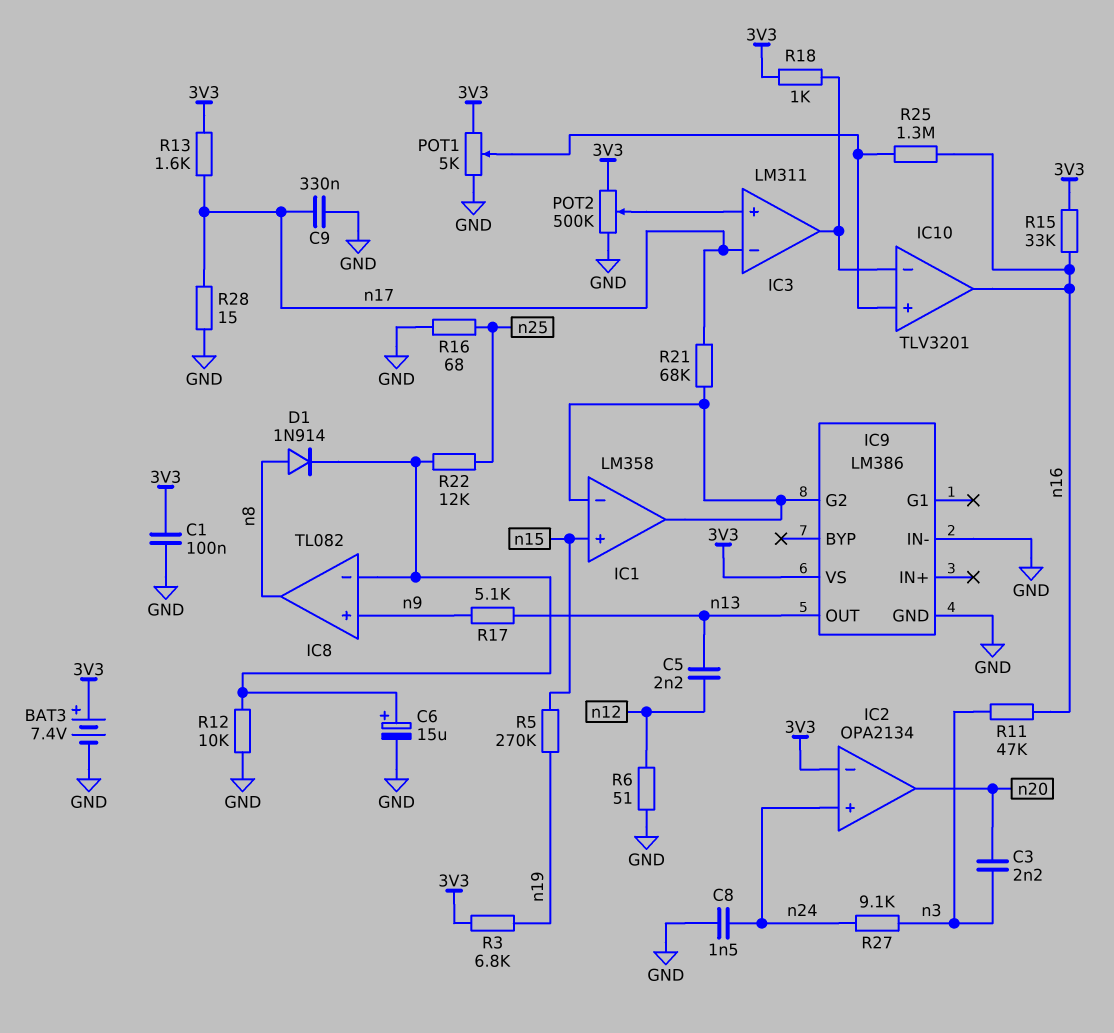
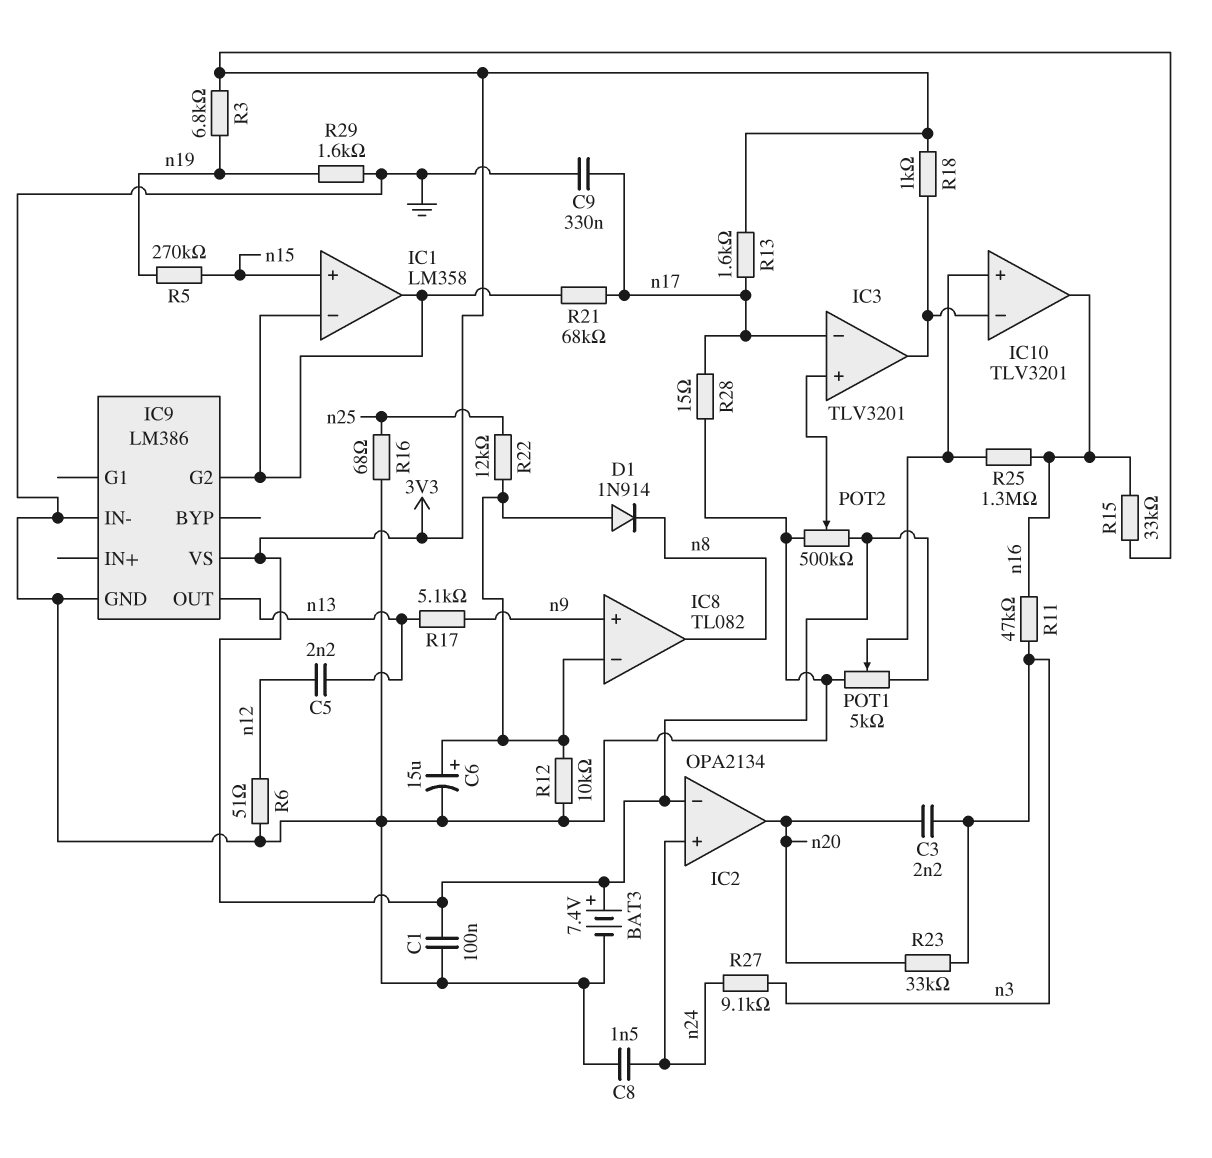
D1: diode 1N914 (A n8, K IC8/in-) -> diode 1N914 (A IC8/in-, K n8)
IC3: LM311 -> TLV3201
R23: none -> 33k (n3, n20)
R29: none -> 1.6k (GND, n19)

